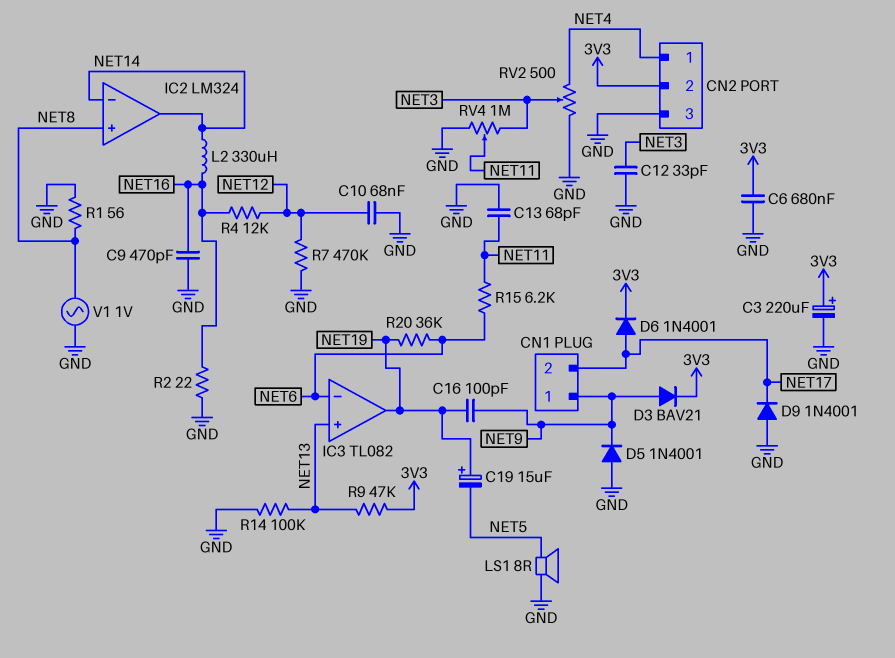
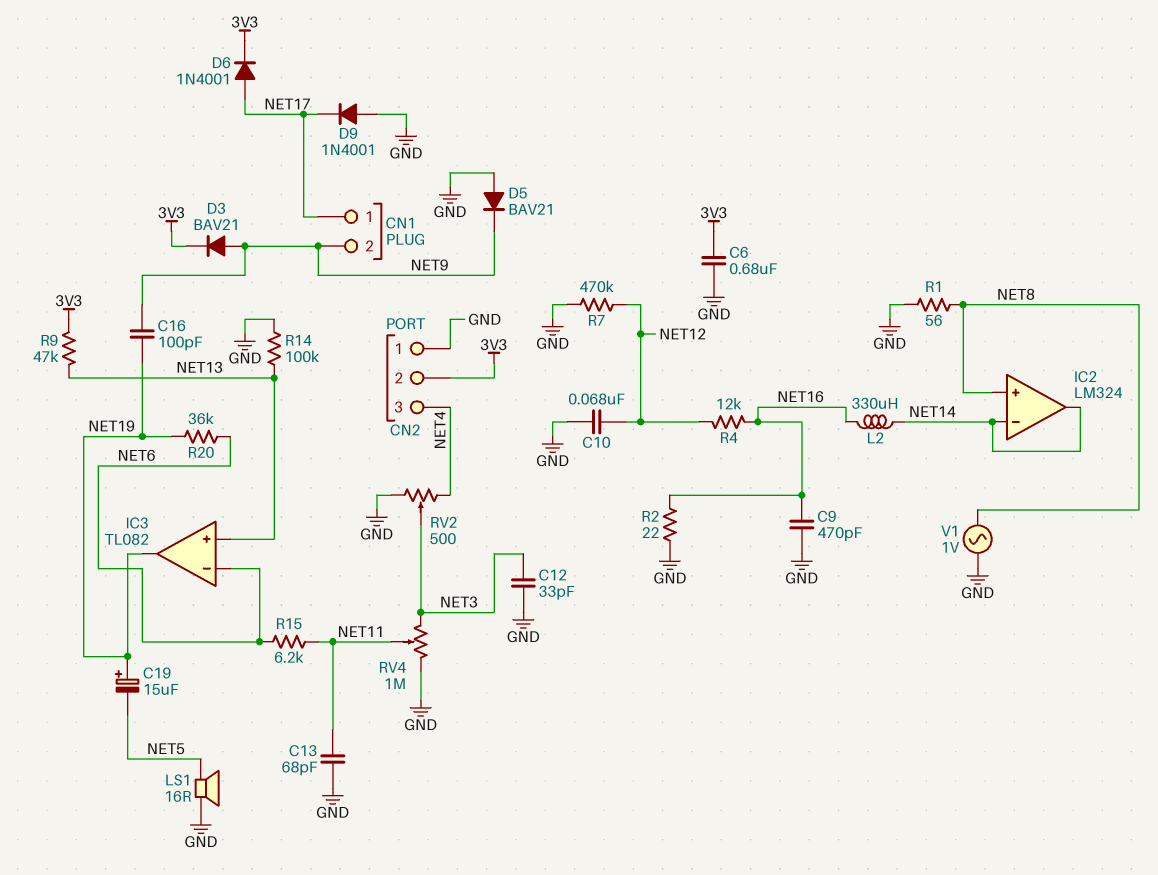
C3: 220uF (plus 3V3, minus GND) -> none
CN1 pin 1: NET9 -> NET17
CN1 pin 2: NET17 -> NET9
CN2 pin 1: NET4 -> GND
CN2 pin 3: GND -> NET4
D5: diode 1N4001 (A GND, K NET9) -> diode BAV21 (A GND, K NET9)
LS1: speaker 8R (GND, NET5) -> speaker 16R (GND, NET5)

